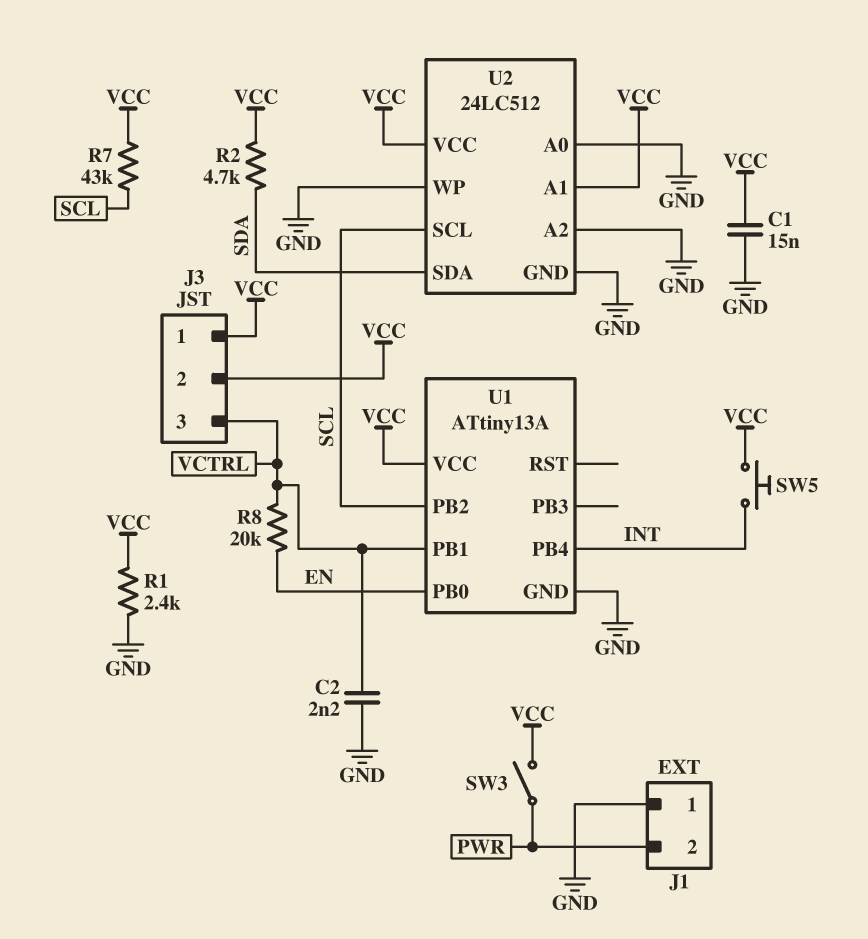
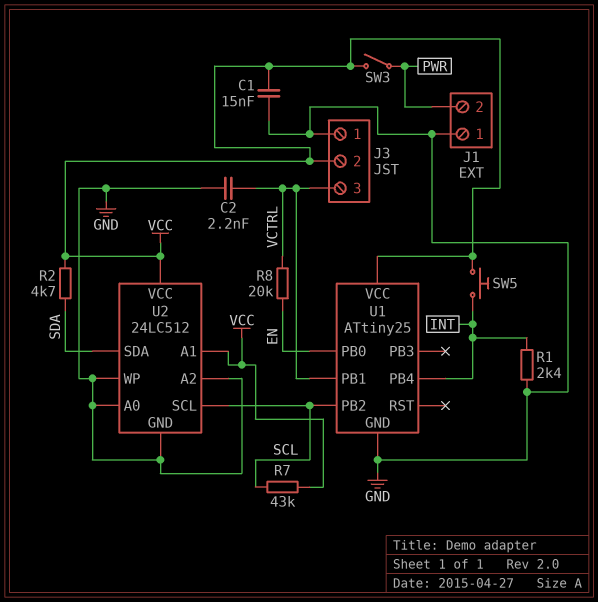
J3 pin 1: VCC -> GND
R1: 2.4k (GND, VCC) -> 2.4k (GND, INT)
U1: ATtiny13A -> ATtiny25

